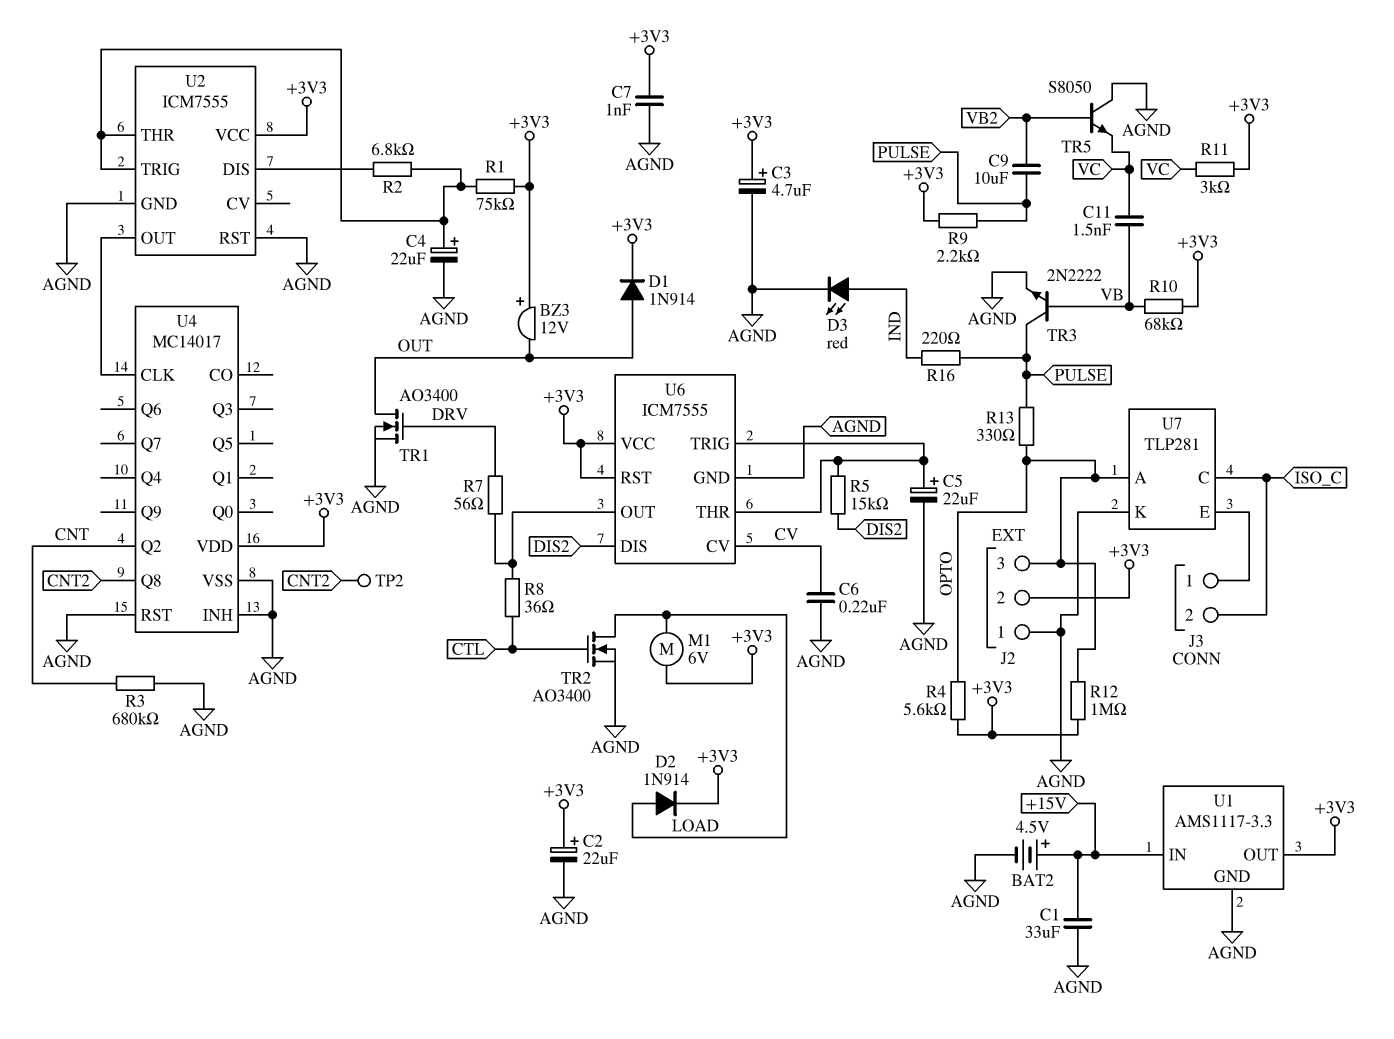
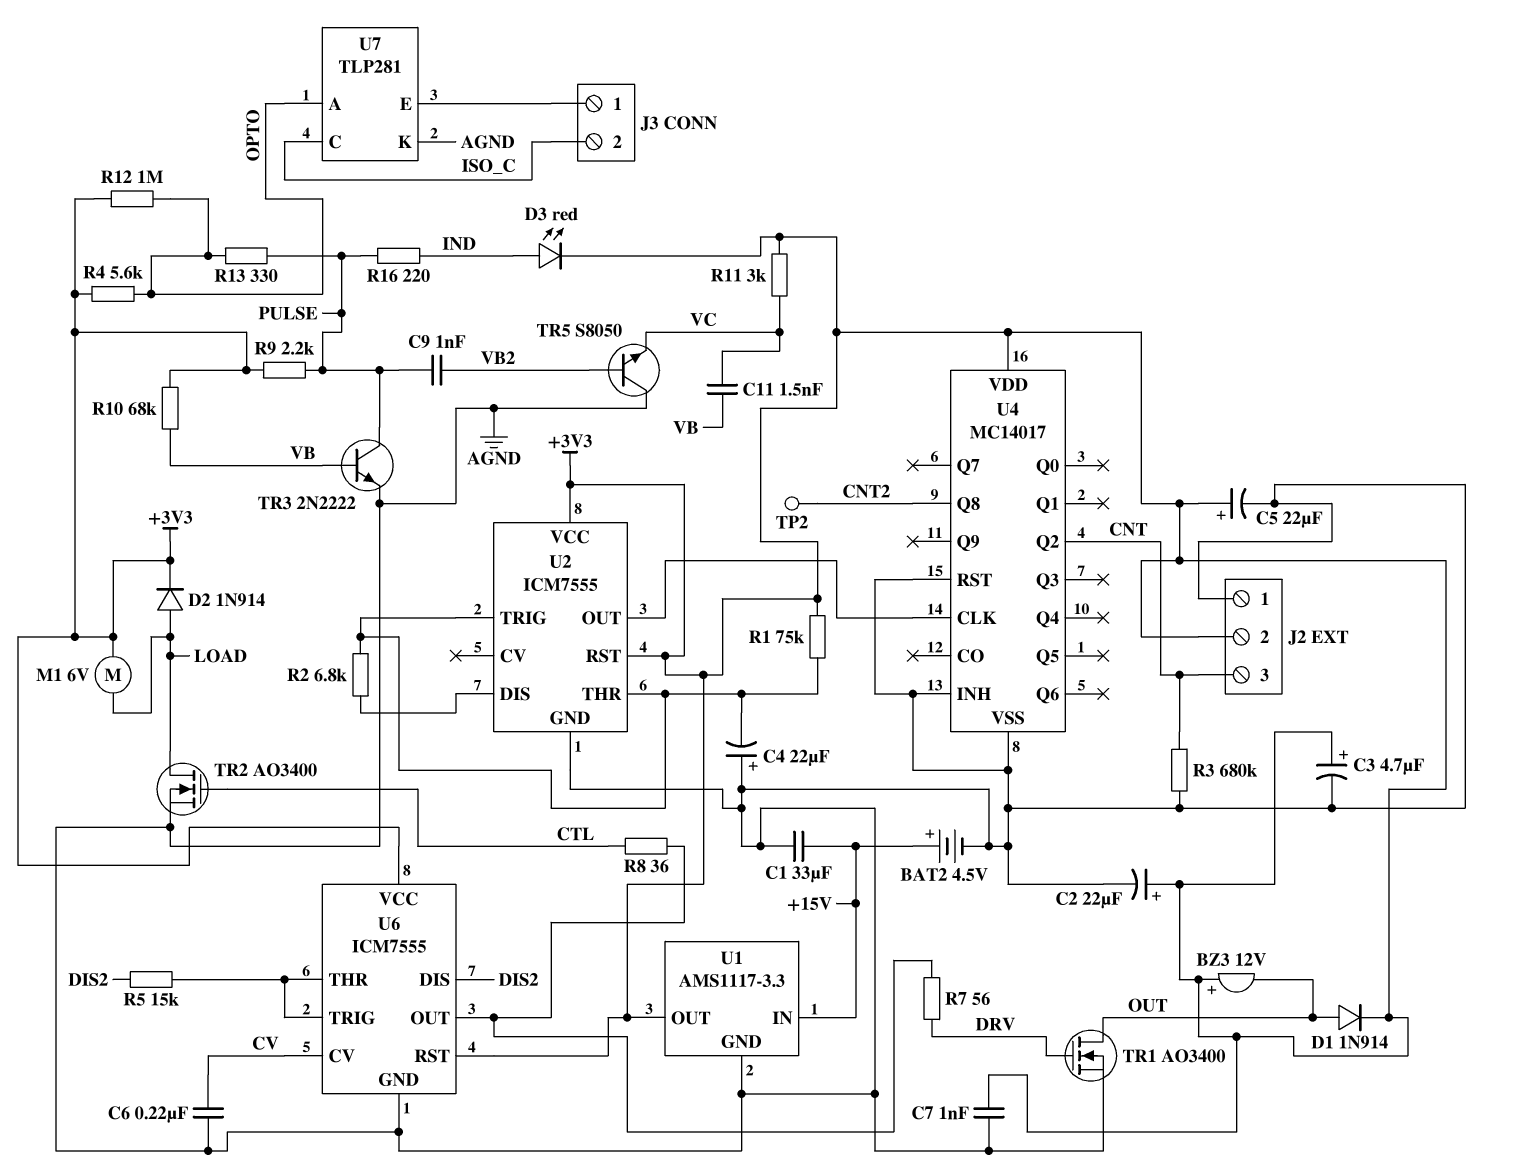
C4: 22uF (plus U2/THR, minus AGND) -> 22uF (plus AGND, minus U2/THR)
C5: 22uF (plus U6/THR, minus AGND) -> 22uF (plus +3V3, minus AGND)
C9: 10uF (PULSE, VB2) -> 1nF (PULSE, VB2)
D3: LED red (A IND, K AGND) -> LED red (A IND, K +3V3)
J2 pin 3: OPTO -> CNT
U2 pin RST: AGND -> +3V3

